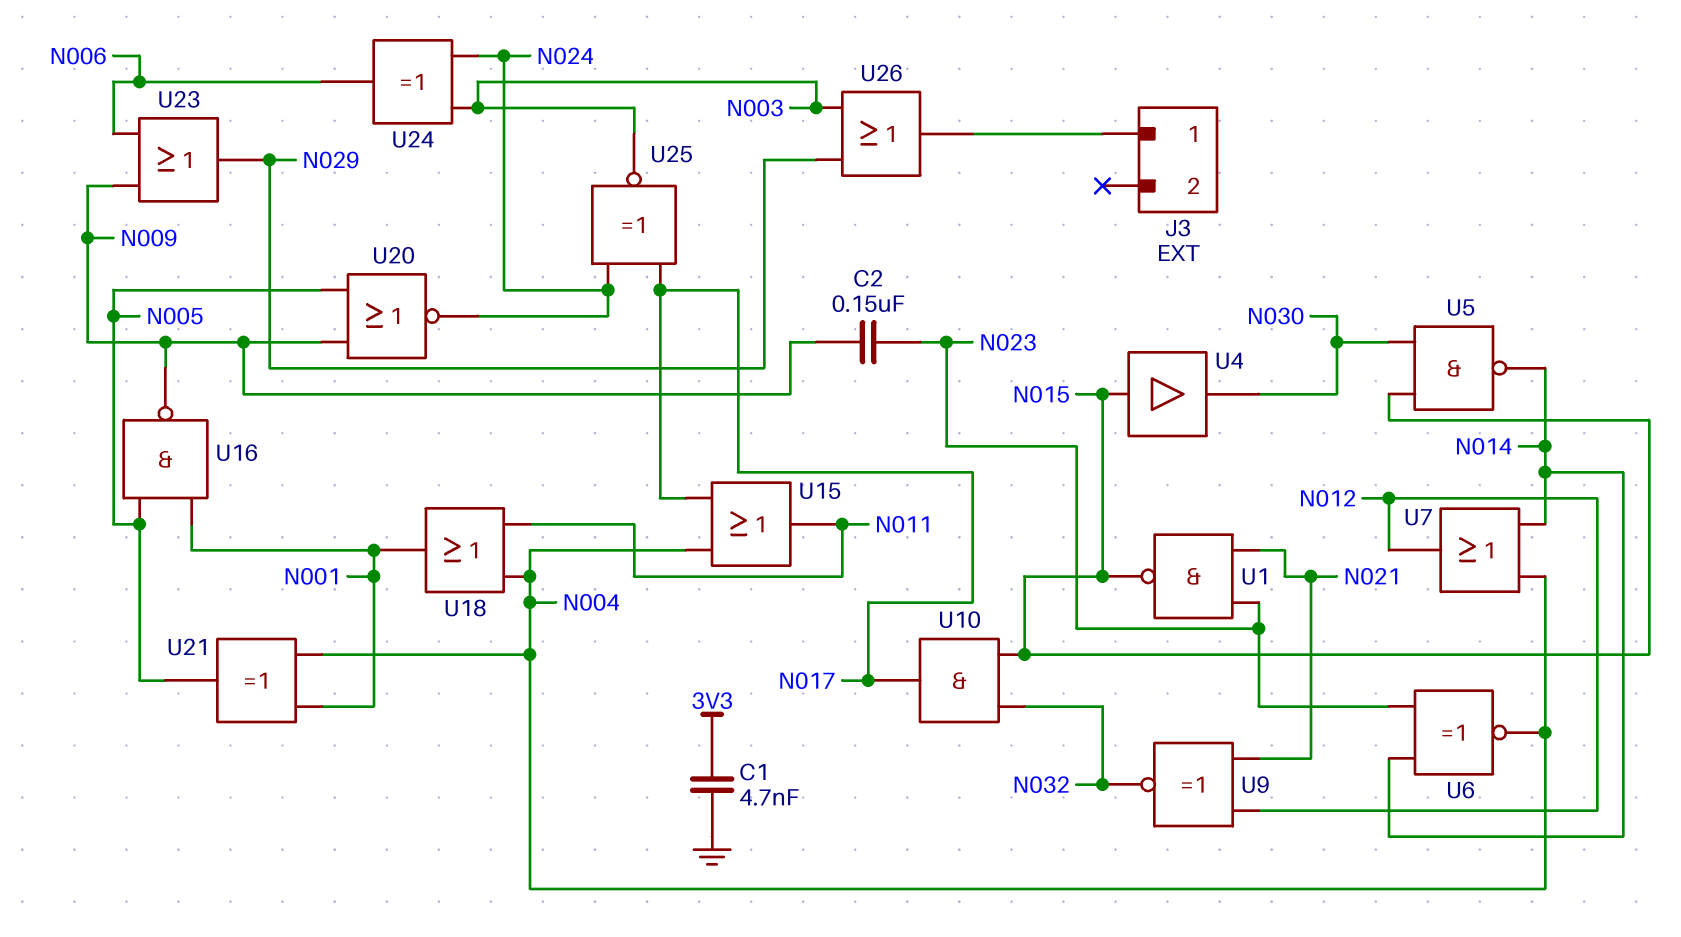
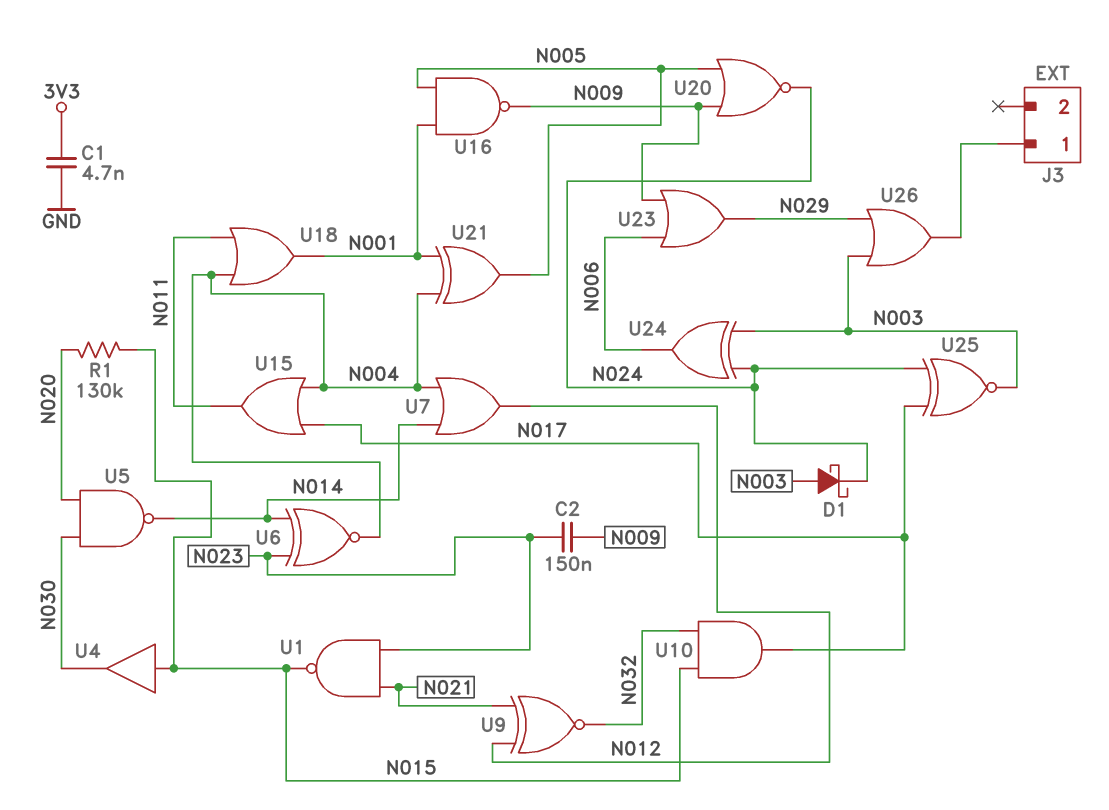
D1: none -> schottky (A N003, K N024)
R1: none -> 130k (N015, N020)
U5: NAND (in N015, in N030, out N014) -> NAND (in N020, in N030, out N014)

